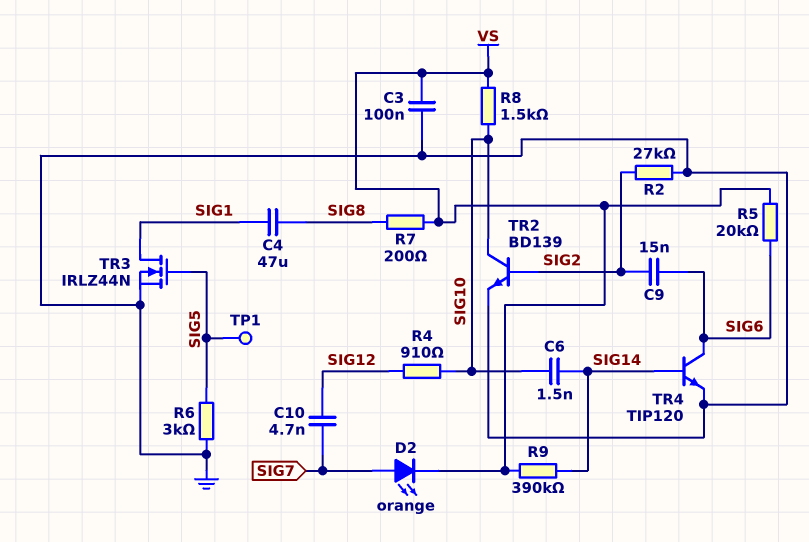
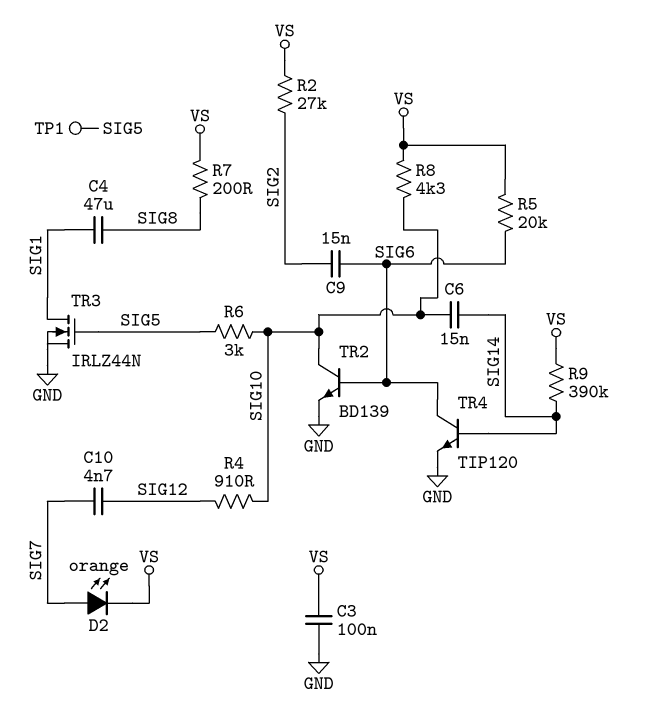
C6: 1.5nF (SIG10, SIG14) -> 15nF (SIG10, SIG14)
R2: 27k (GND, SIG2) -> 27k (SIG2, VS)
R6: 3k (GND, SIG5) -> 3k (SIG5, SIG10)
R8: 1.5k (SIG10, VS) -> 4.3k (SIG10, VS)
TR2: NPN BD139 (B SIG2, C SIG10, E GND) -> NPN BD139 (B SIG6, C SIG10, E GND)

